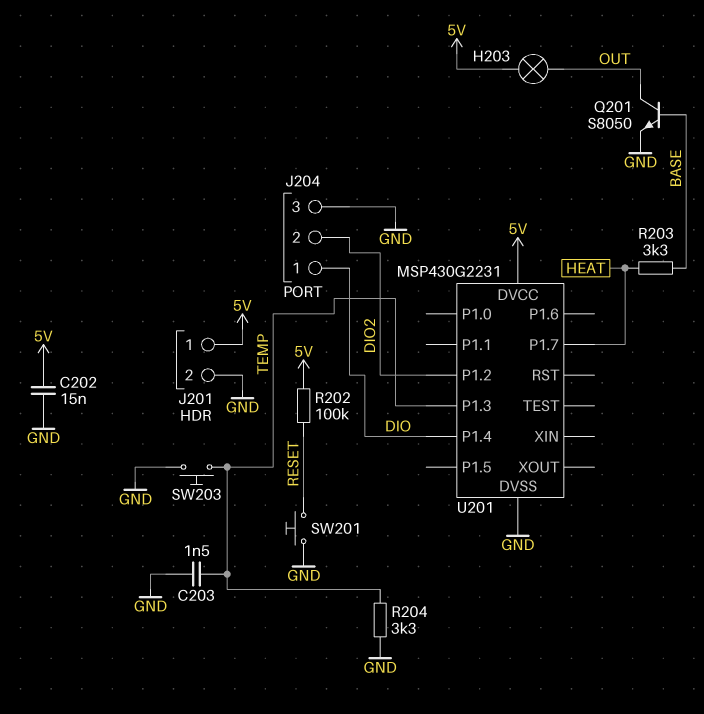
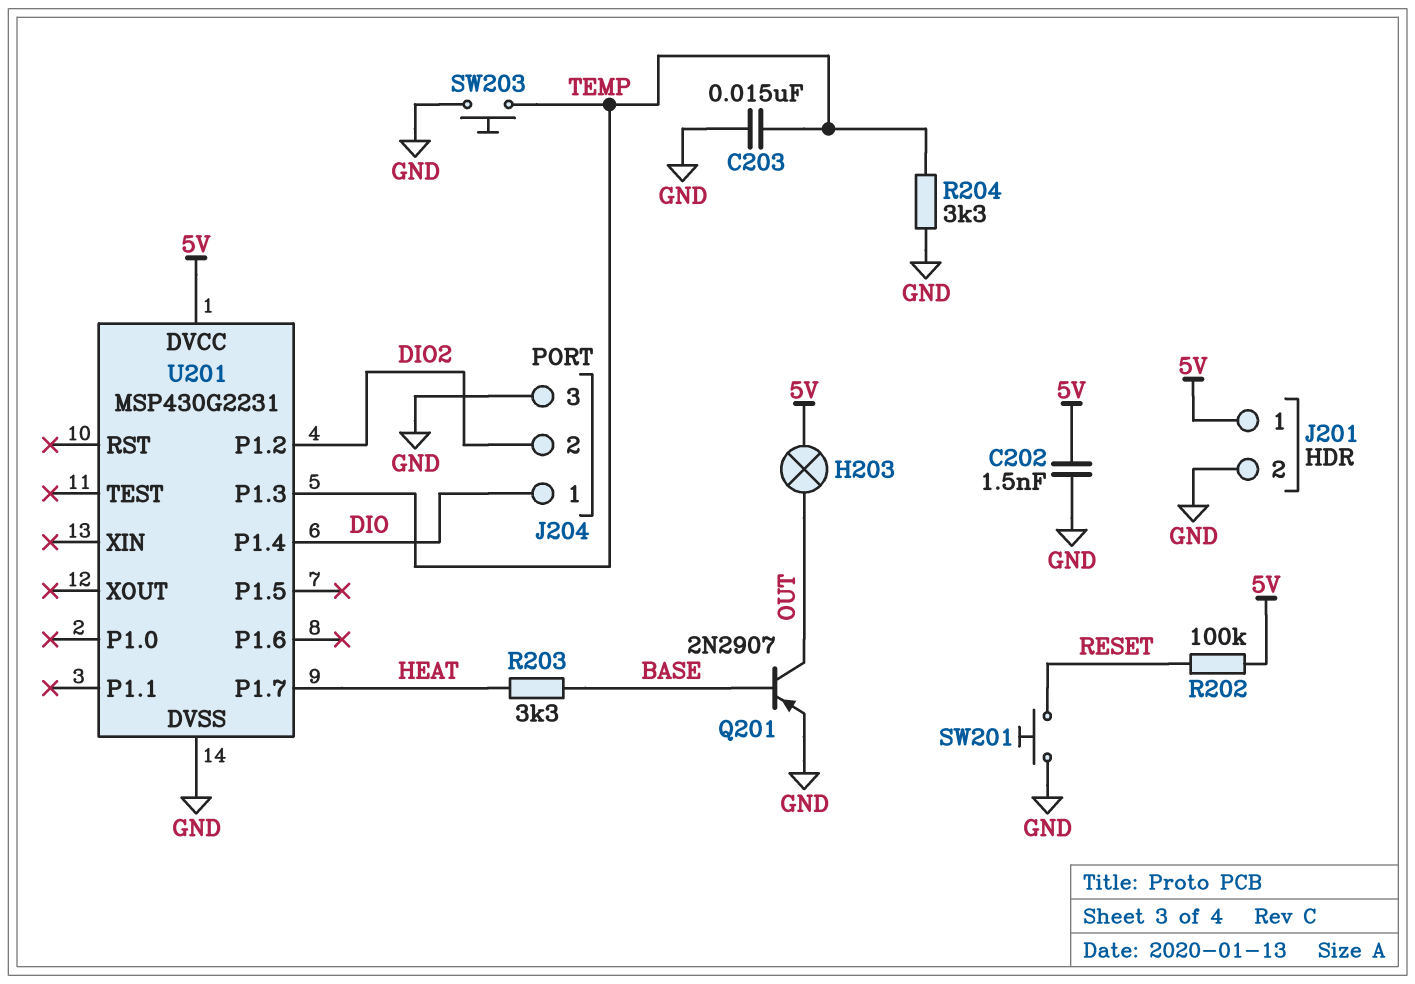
C202: 15nF (5V, GND) -> 1.5nF (5V, GND)
C203: 1.5nF (GND, TEMP) -> 15nF (GND, TEMP)
Q201: NPN S8050 (B BASE, C OUT, E GND) -> PNP 2N2907 (B BASE, C OUT, E GND)

